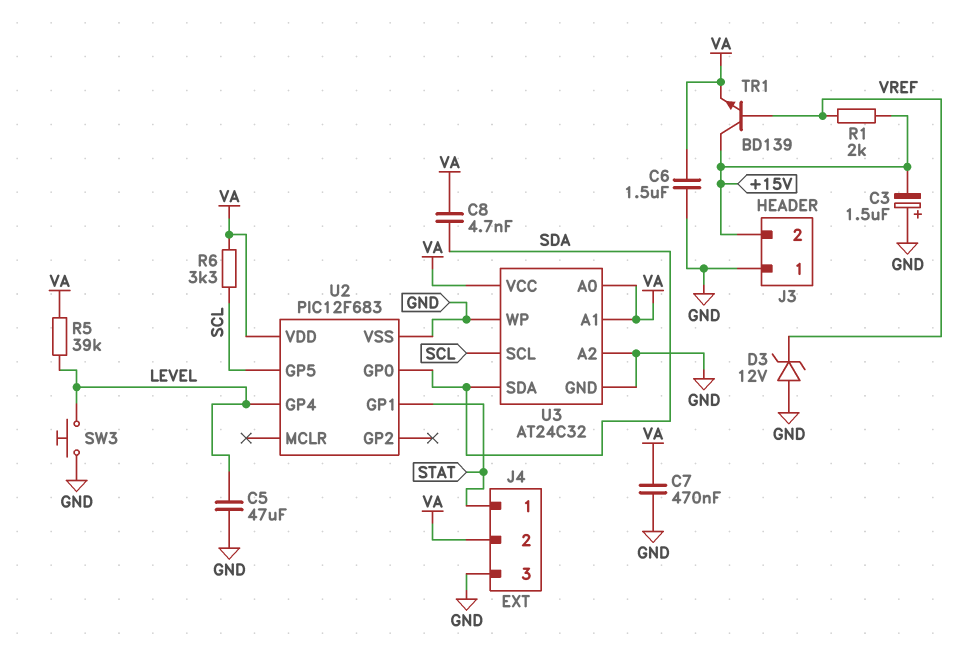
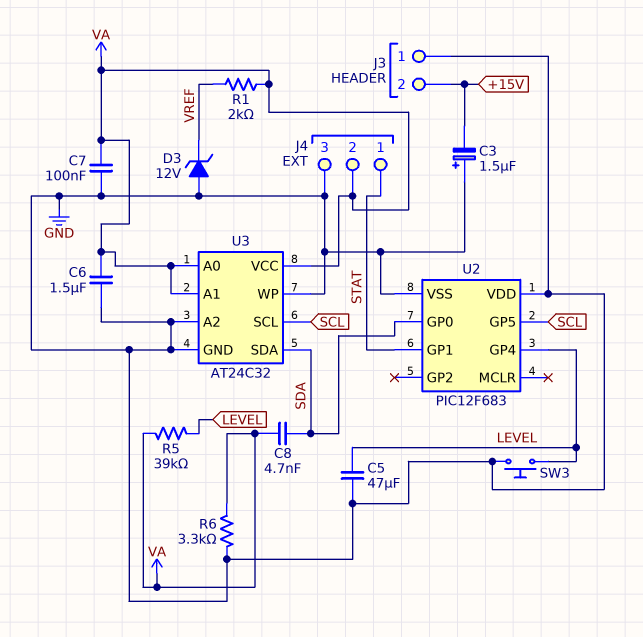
C7: 470nF (GND, VA) -> 100nF (GND, VA)
R1: 2k (+15V, VREF) -> 2k (VA, VREF)
R6: 3.3k (SCL, VA) -> 3.3k (GND, VA)
TR1: NPN BD139 (B VREF, C +15V, E VA) -> none
U2 pin VDD: VA -> GND

